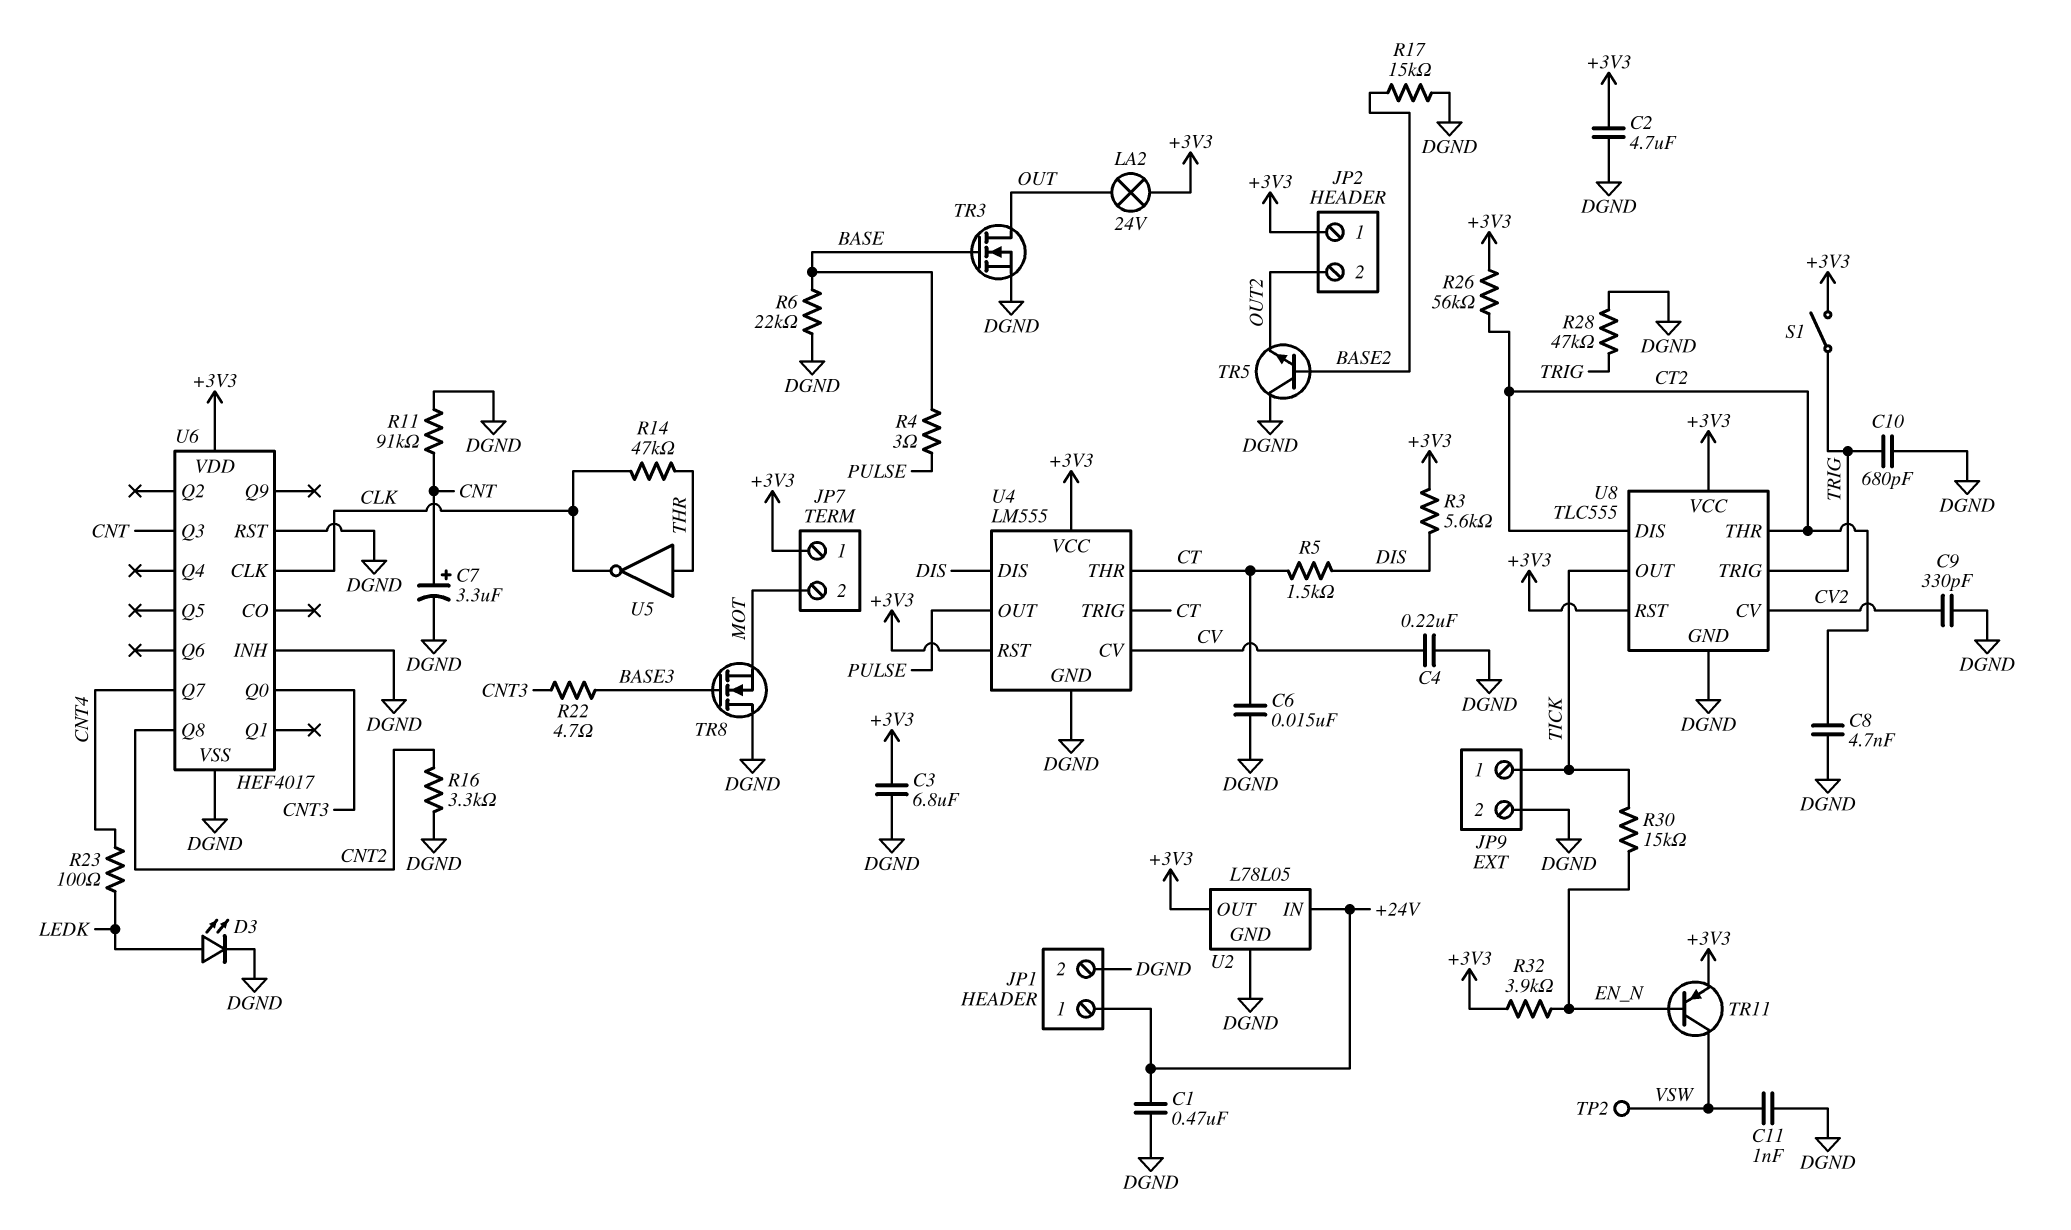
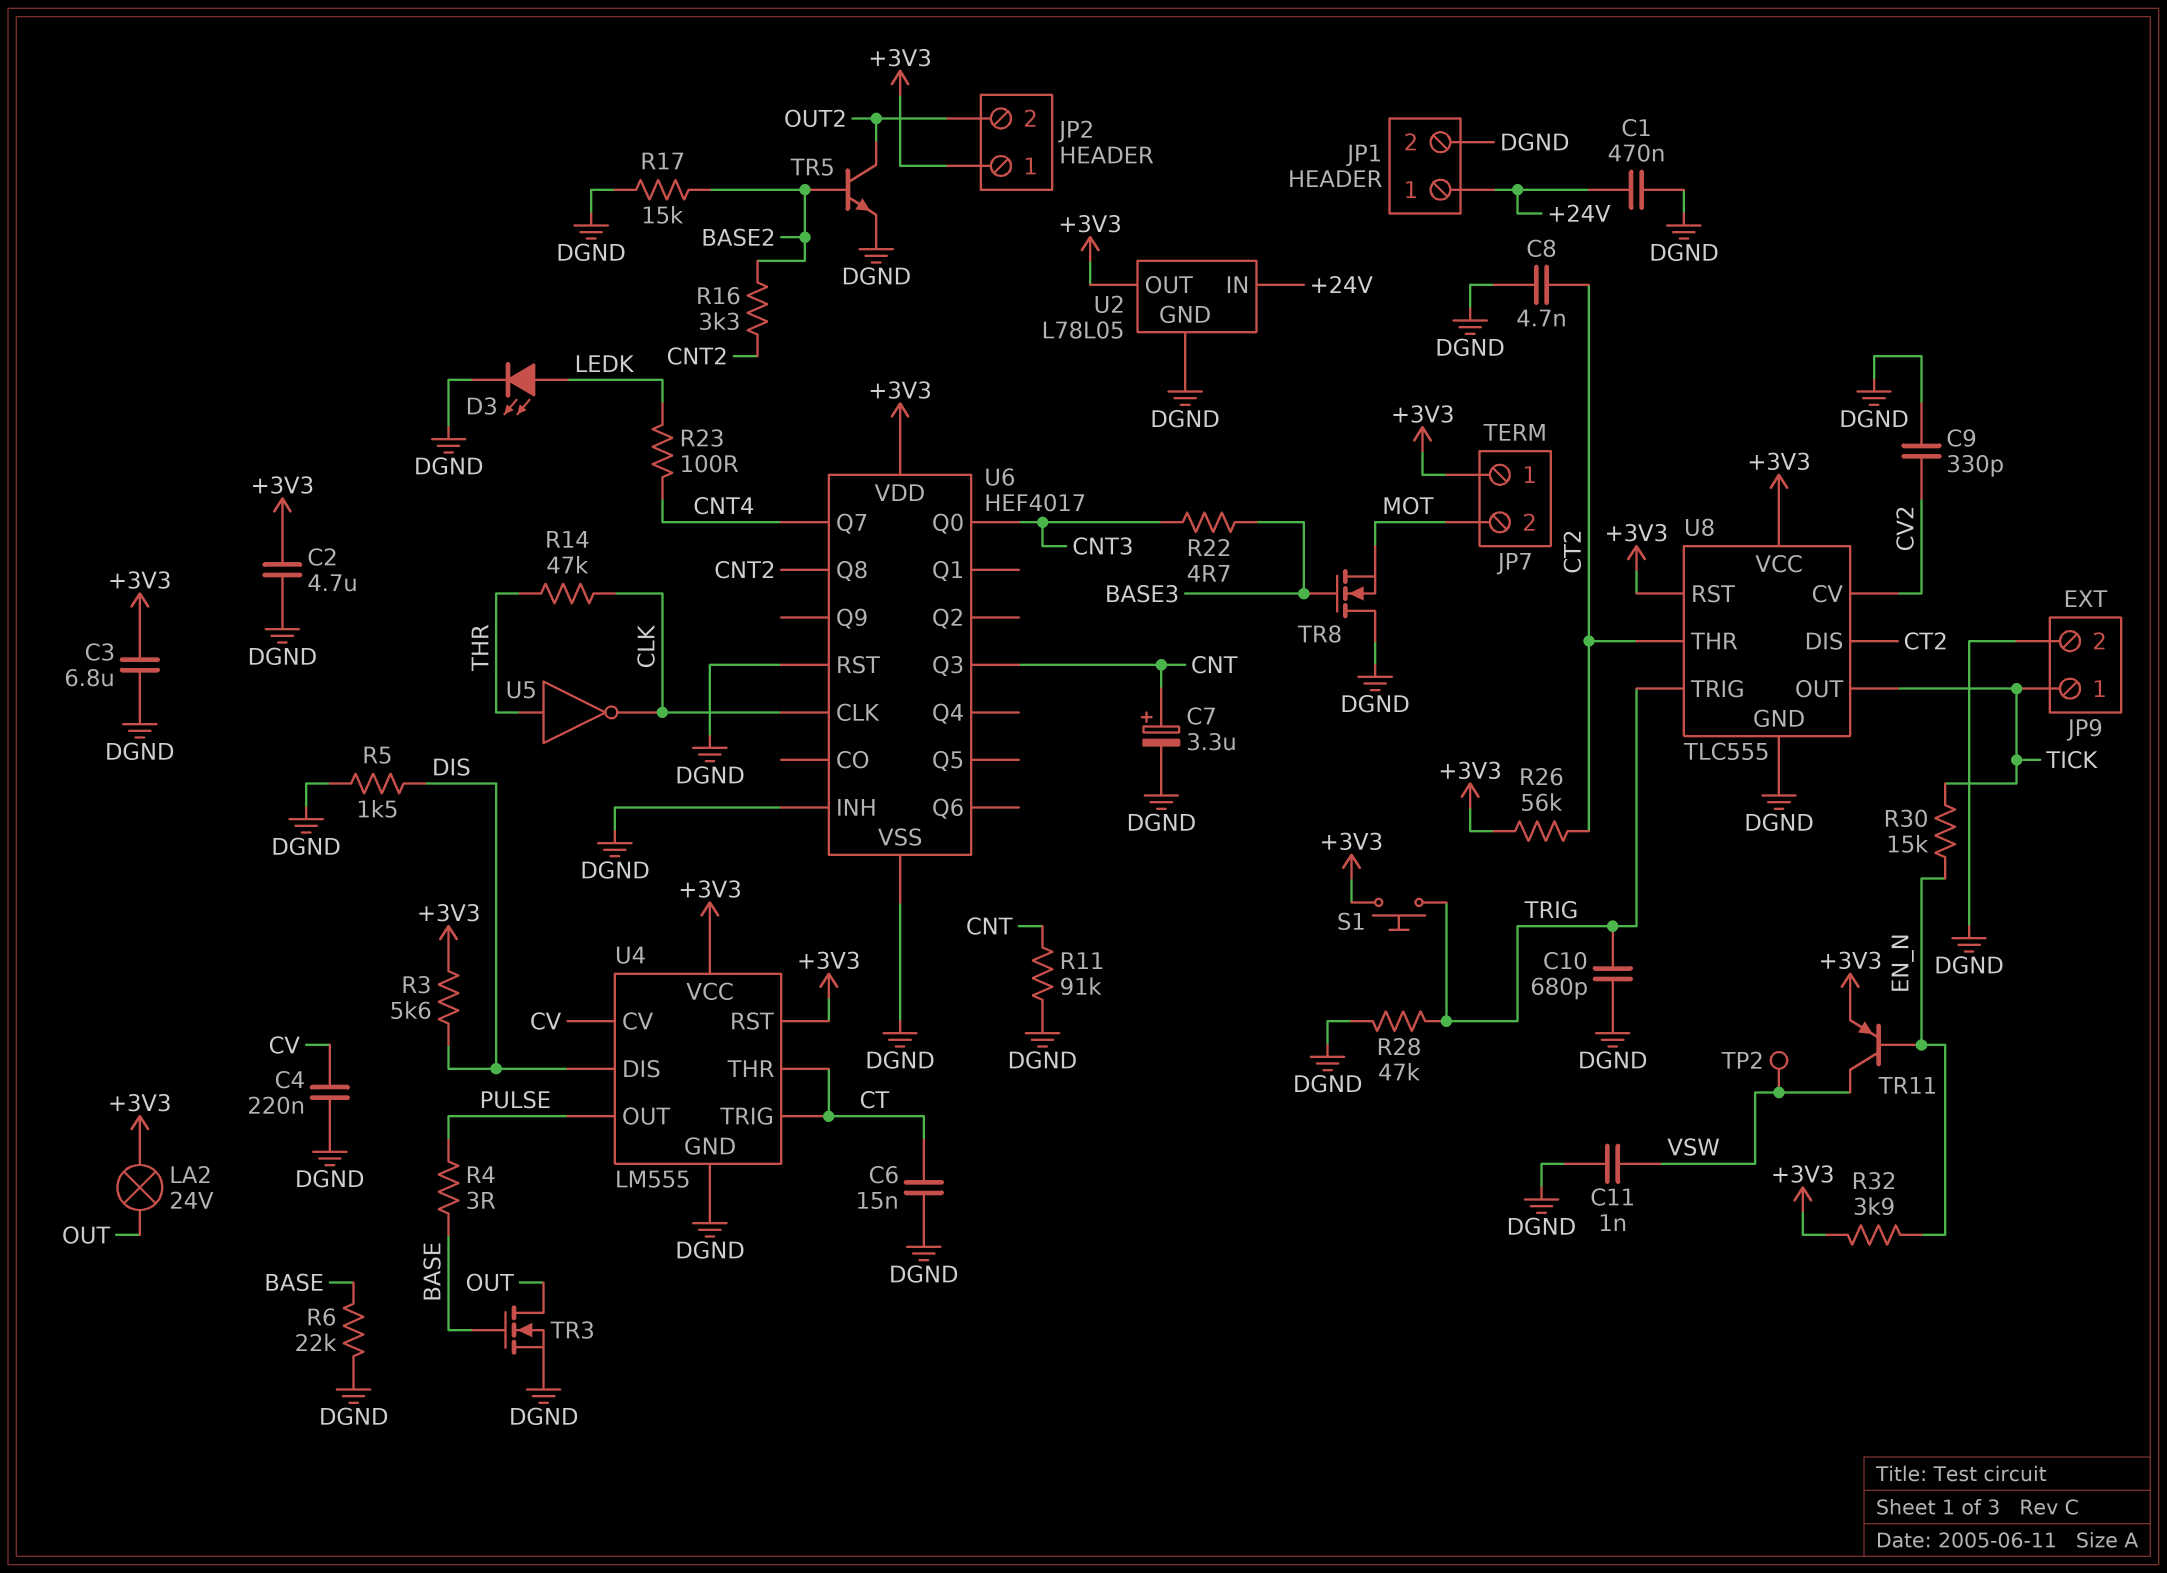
R5: 1.5k (CT, DIS) -> 1.5k (DGND, DIS)
R16: 3.3k (CNT2, DGND) -> 3.3k (BASE2, CNT2)
S1: switch (+3V3, TRIG) -> button (+3V3, TRIG)
TR5: NPN (B BASE2, C DGND, E OUT2) -> NPN (B BASE2, C OUT2, E DGND)

